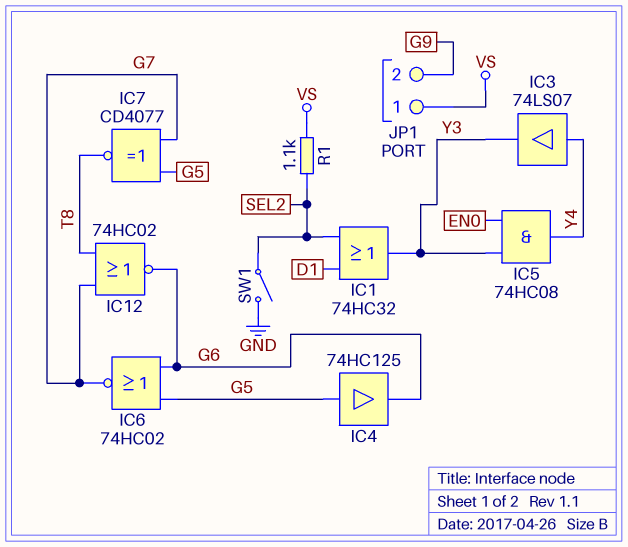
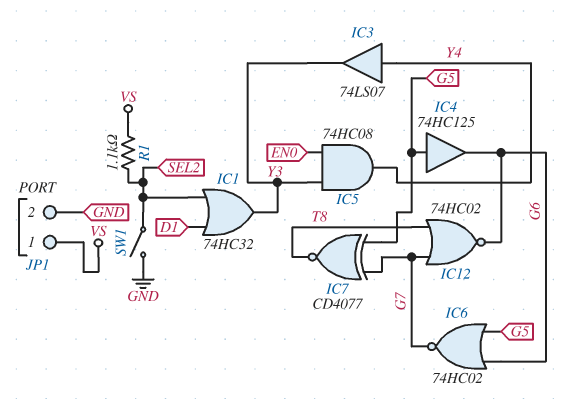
JP1 pin 2: G9 -> GND

